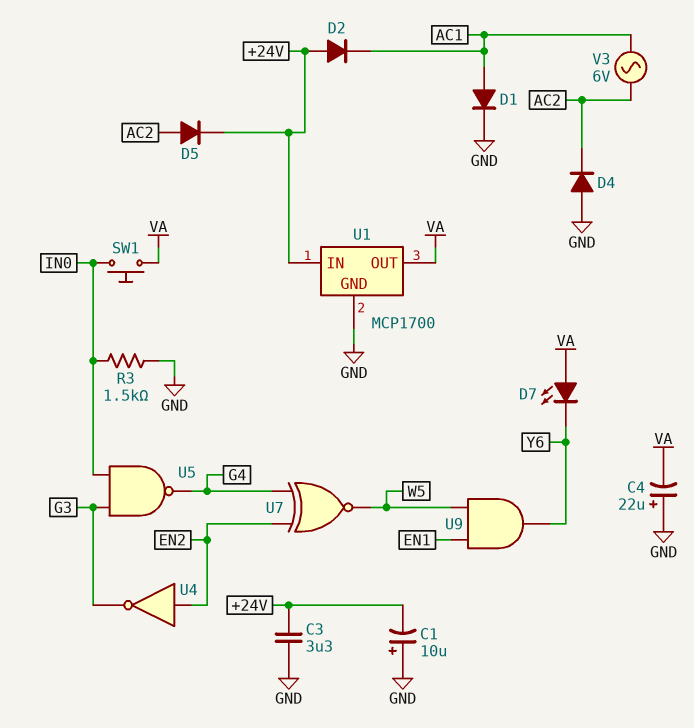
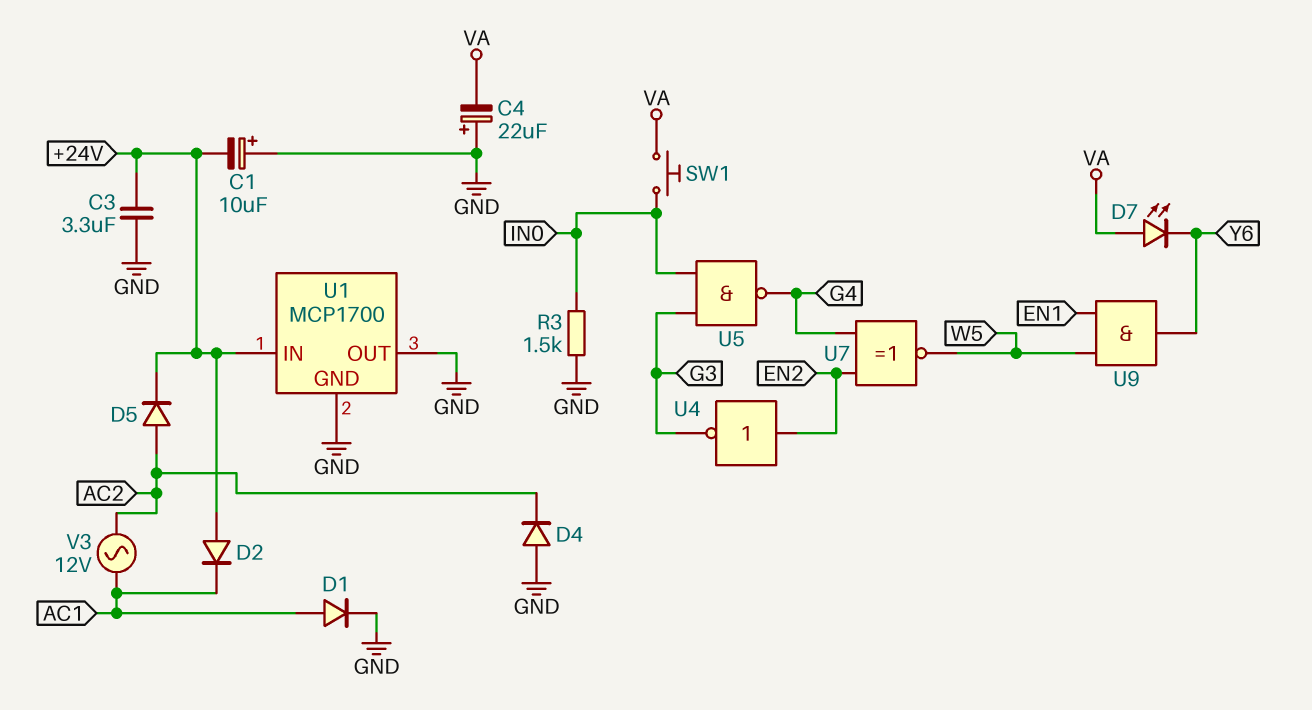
U1 pin OUT: VA -> GND
V3: AC 6V (AC1, AC2) -> AC 12V (AC1, AC2)

